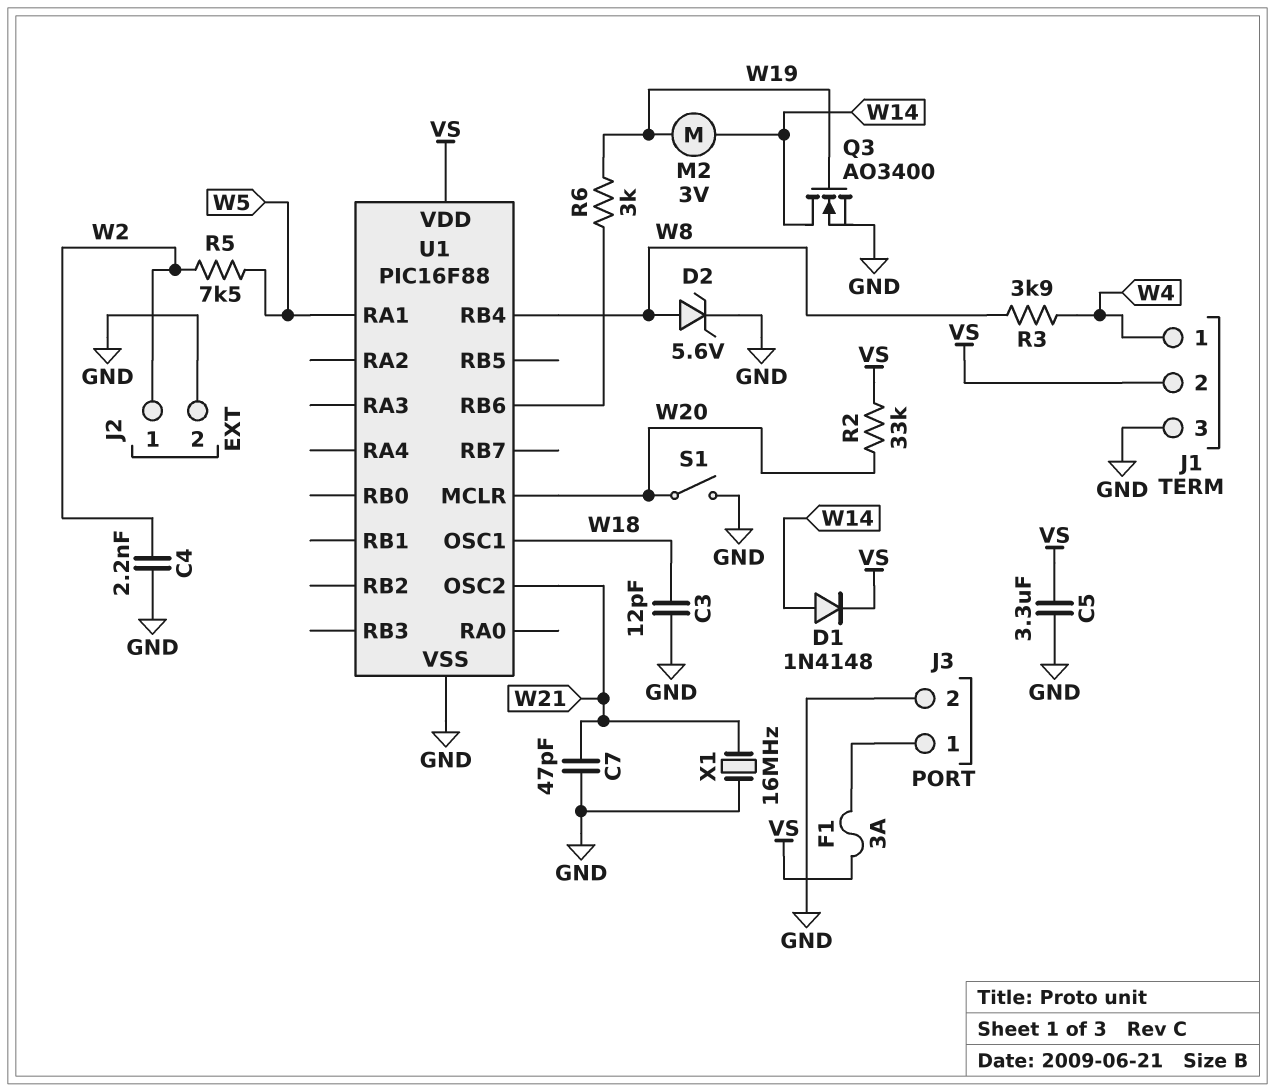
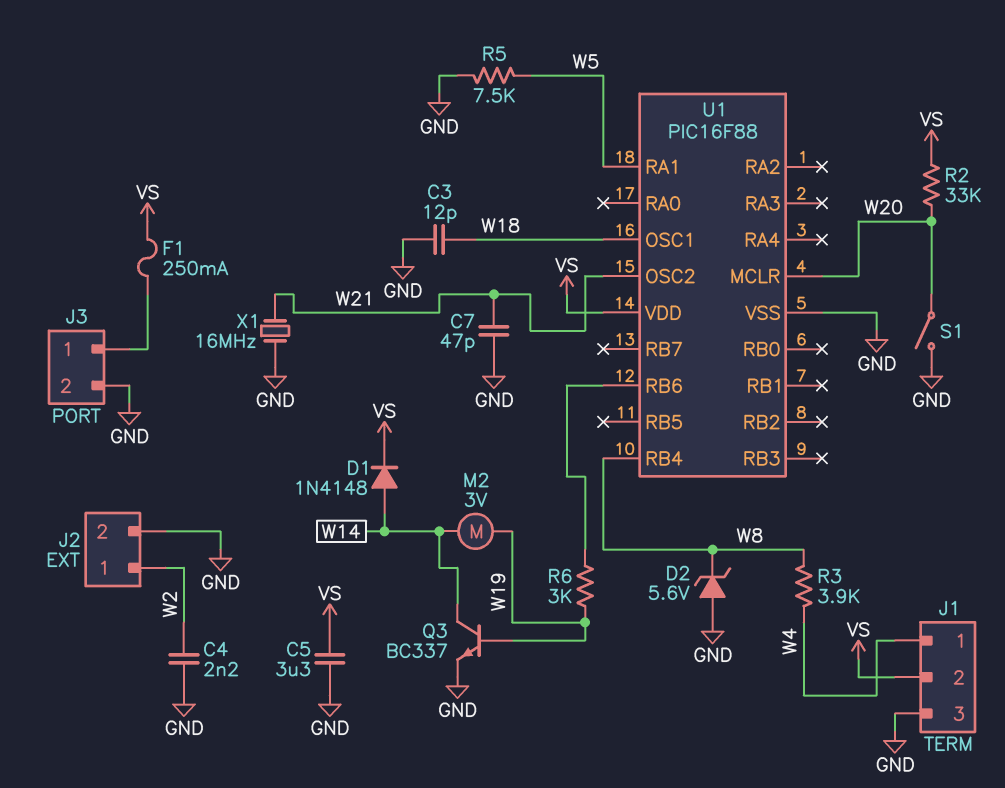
D2: zener 5.6V (A W8, K GND) -> zener 5.6V (A GND, K W8)
F1: 3A (J3/1, VS) -> 250mA (J3/1, VS)
Q3: NMOS AO3400 (G W19, D W14, S GND) -> NPN BC337 (B W19, C W14, E GND)
R5: 7.5k (W2, W5) -> 7.5k (GND, W5)

